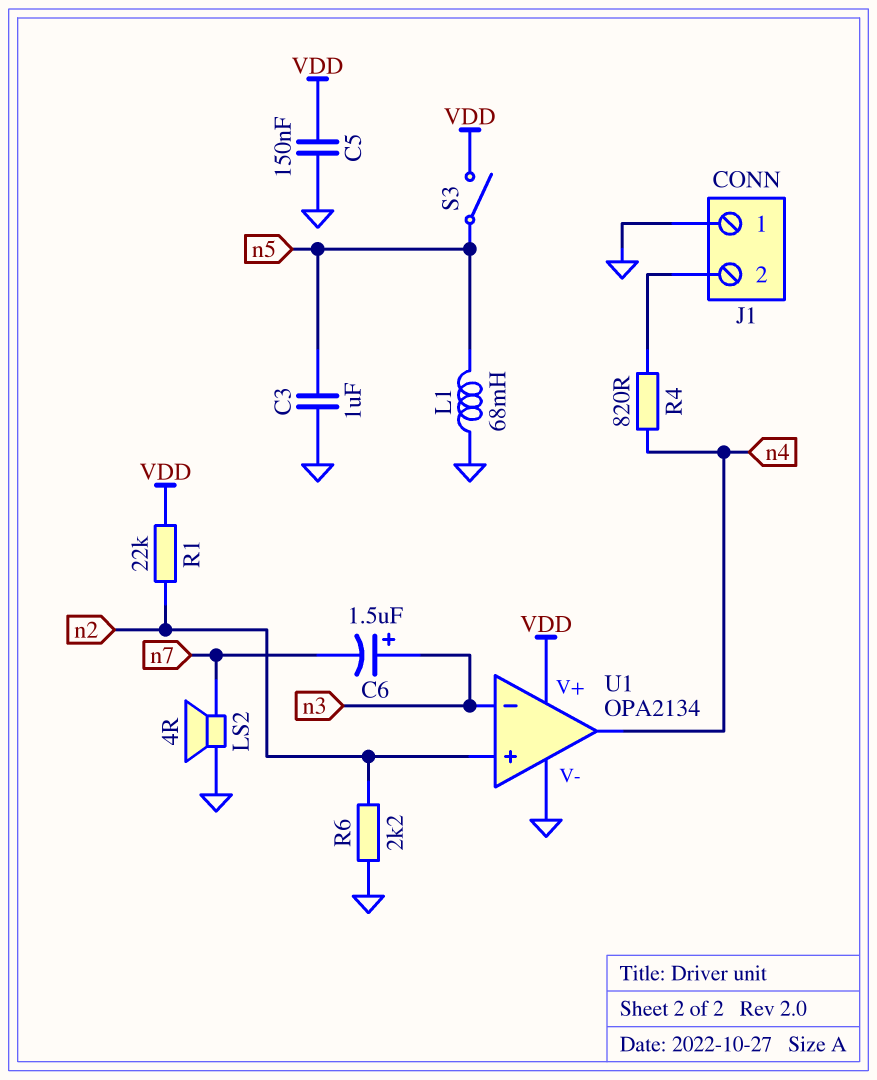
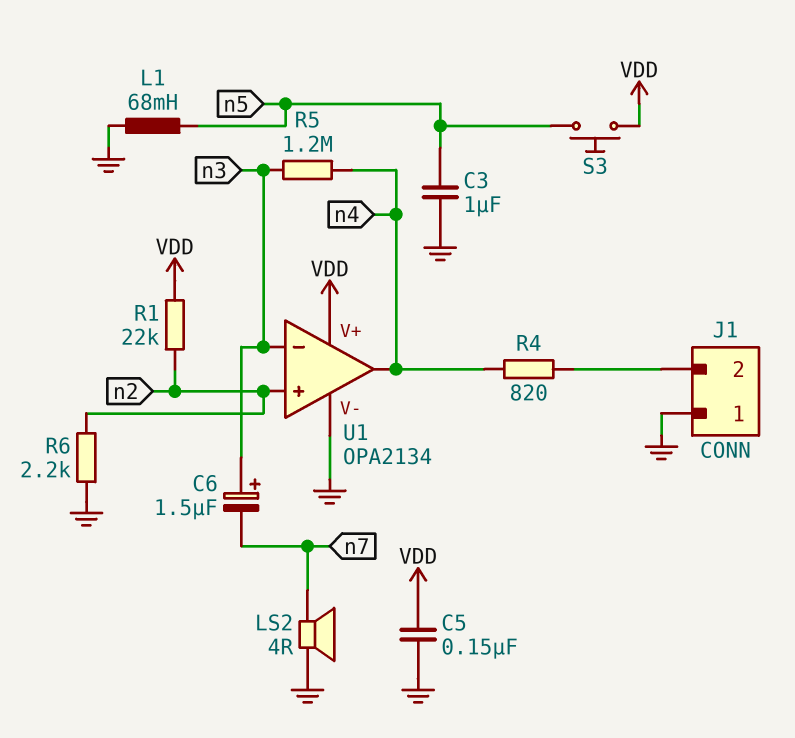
R5: none -> 1.2M (n3, n4)
S3: switch (VDD, n5) -> button (VDD, n5)

